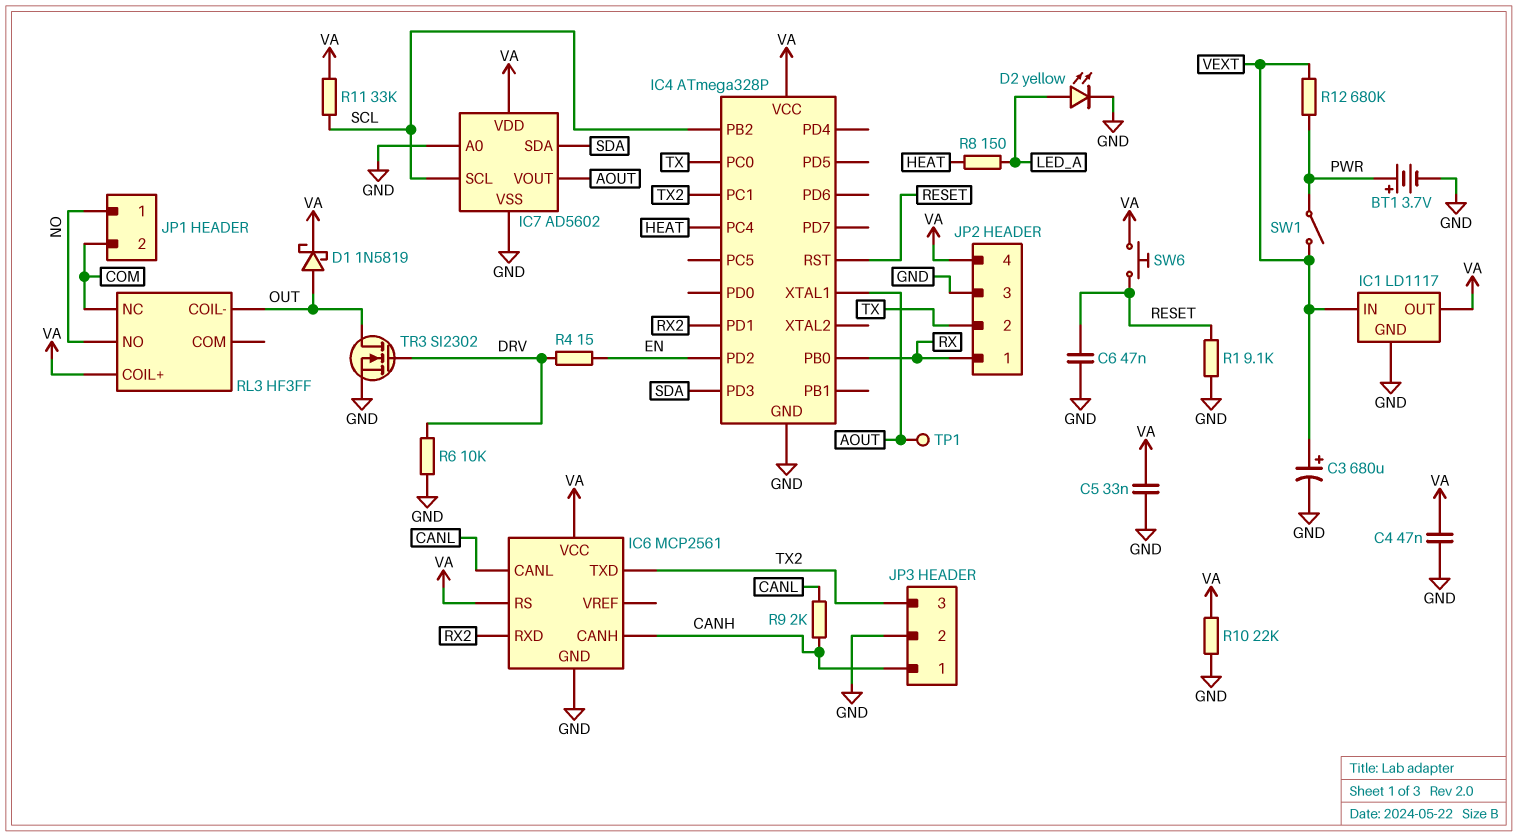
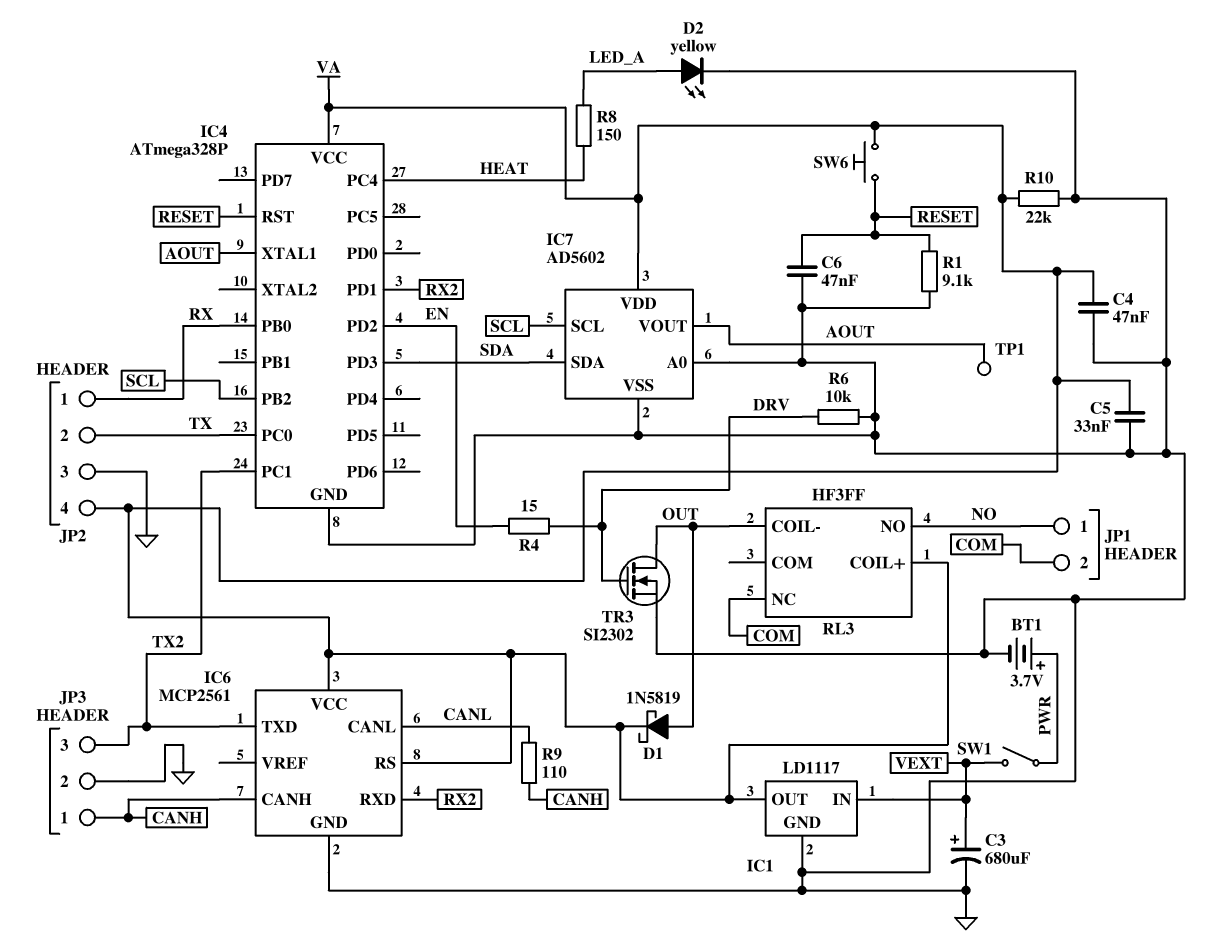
R9: 2k (CANH, CANL) -> 110 (CANH, CANL)
R11: 33k (SCL, VA) -> none
R12: 680k (PWR, VEXT) -> none

